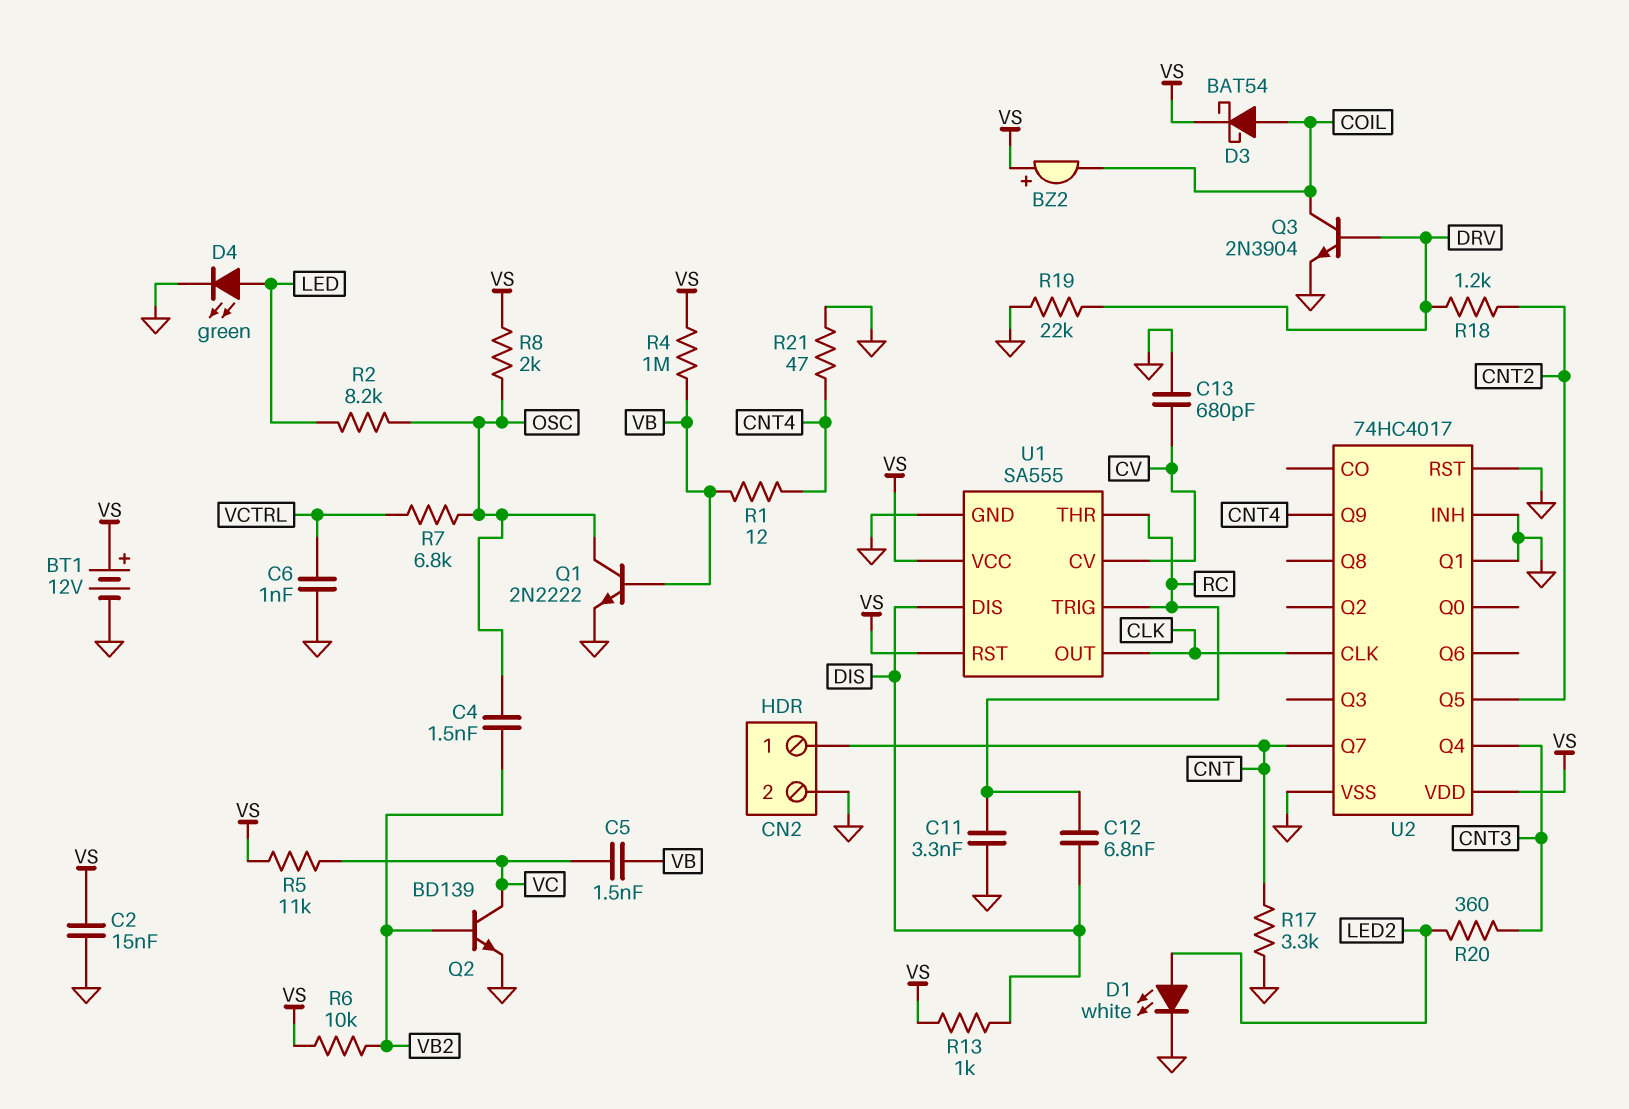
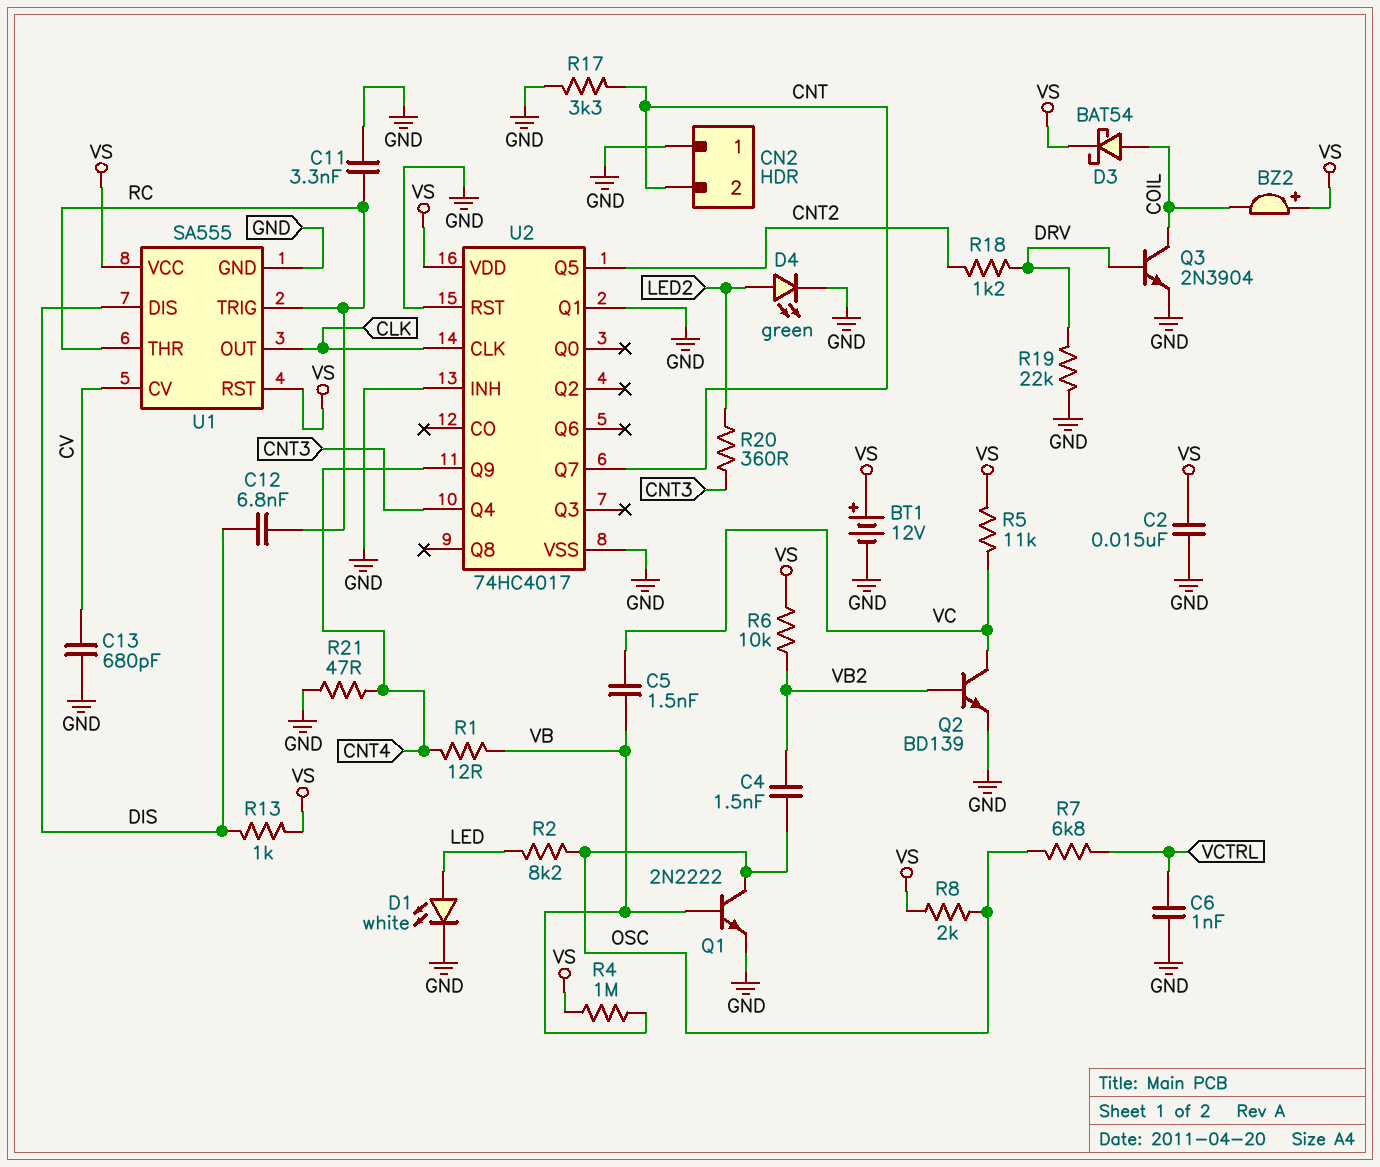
CN2 pin 1: CNT -> GND
CN2 pin 2: GND -> CNT
D1: LED white (A LED2, K GND) -> LED white (A LED, K GND)
D4: LED green (A LED, K GND) -> LED green (A LED2, K GND)

